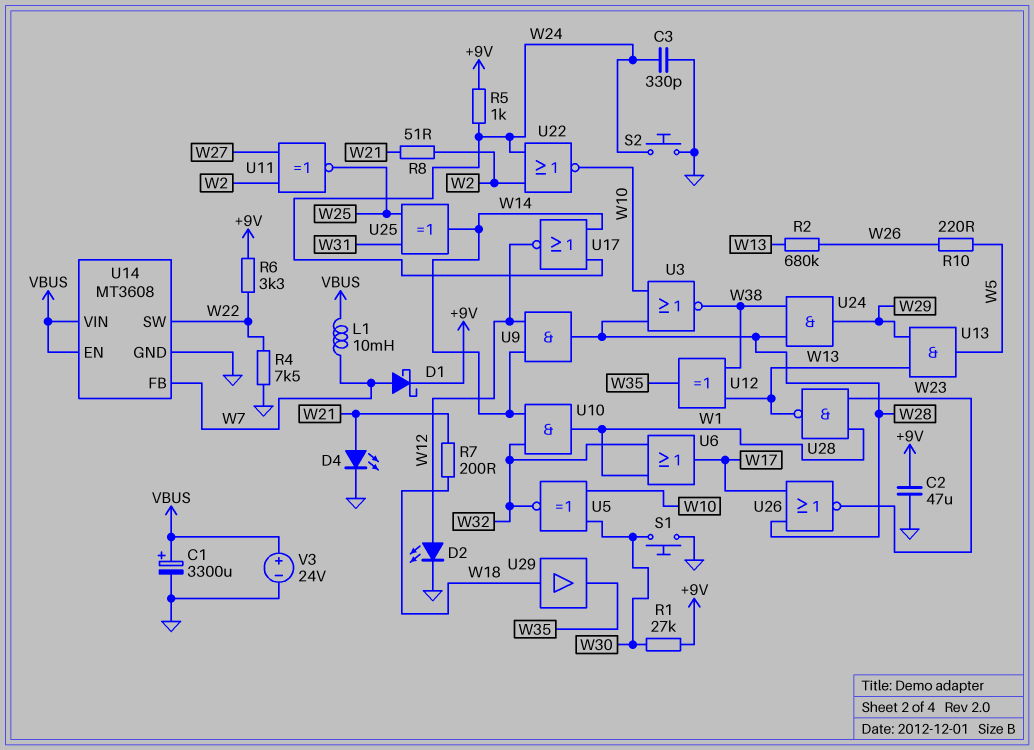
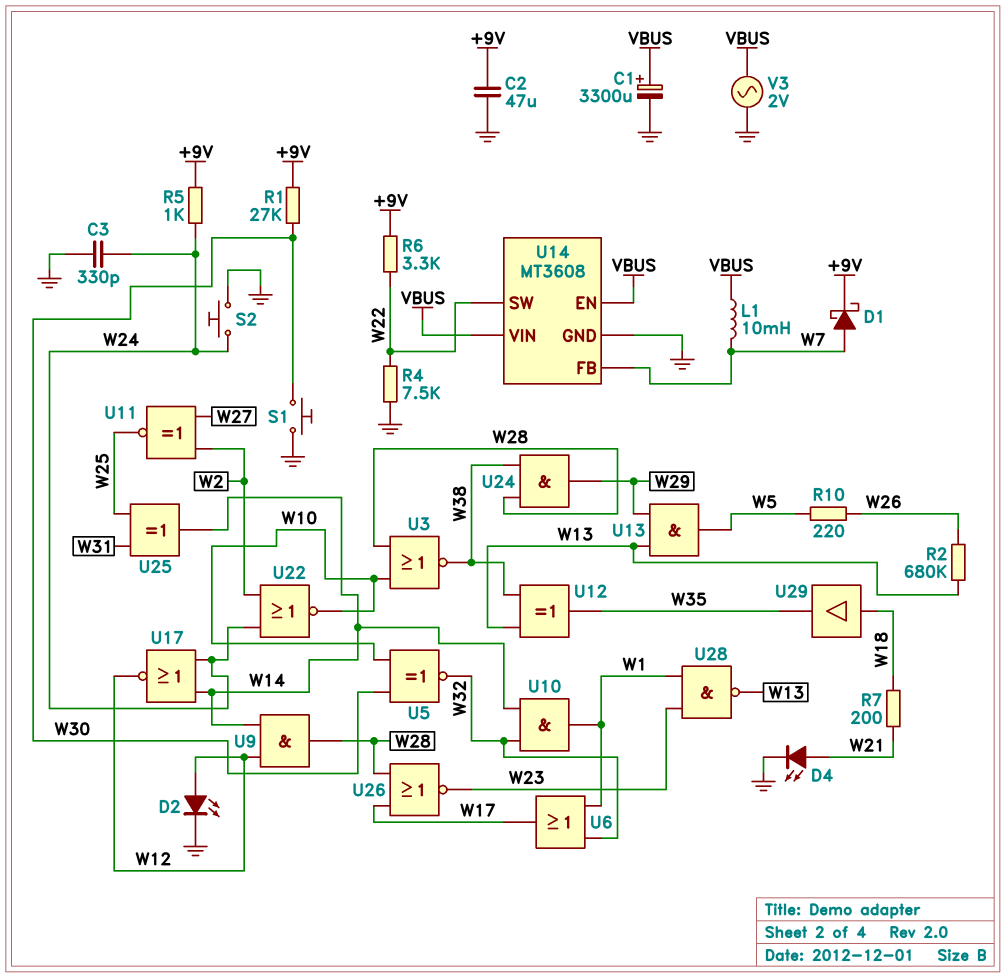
R8: 51 (W2, W21) -> none
V3: 24V (plus VBUS, minus GND) -> AC 2V (GND, VBUS)

